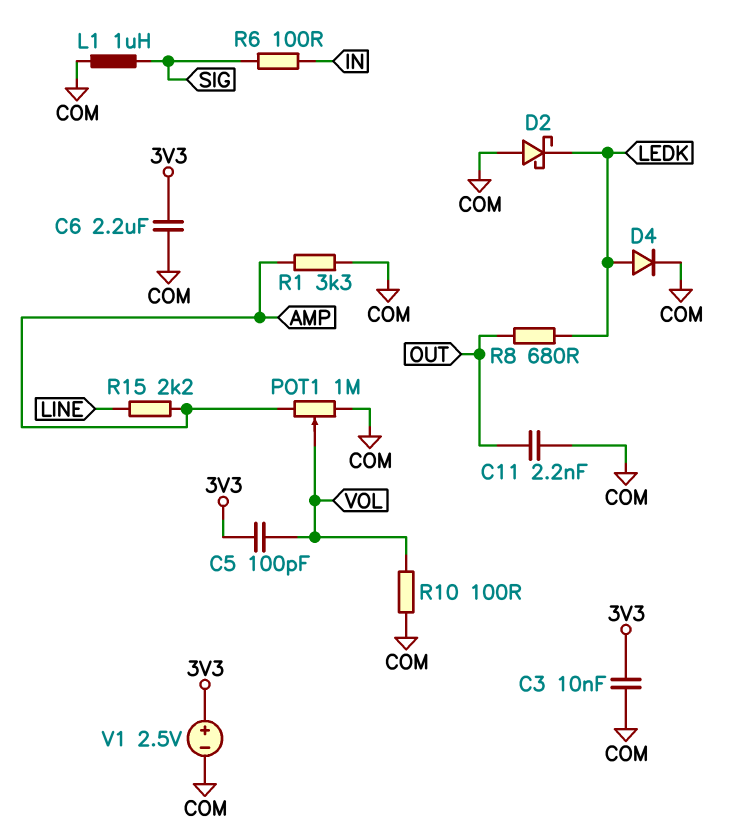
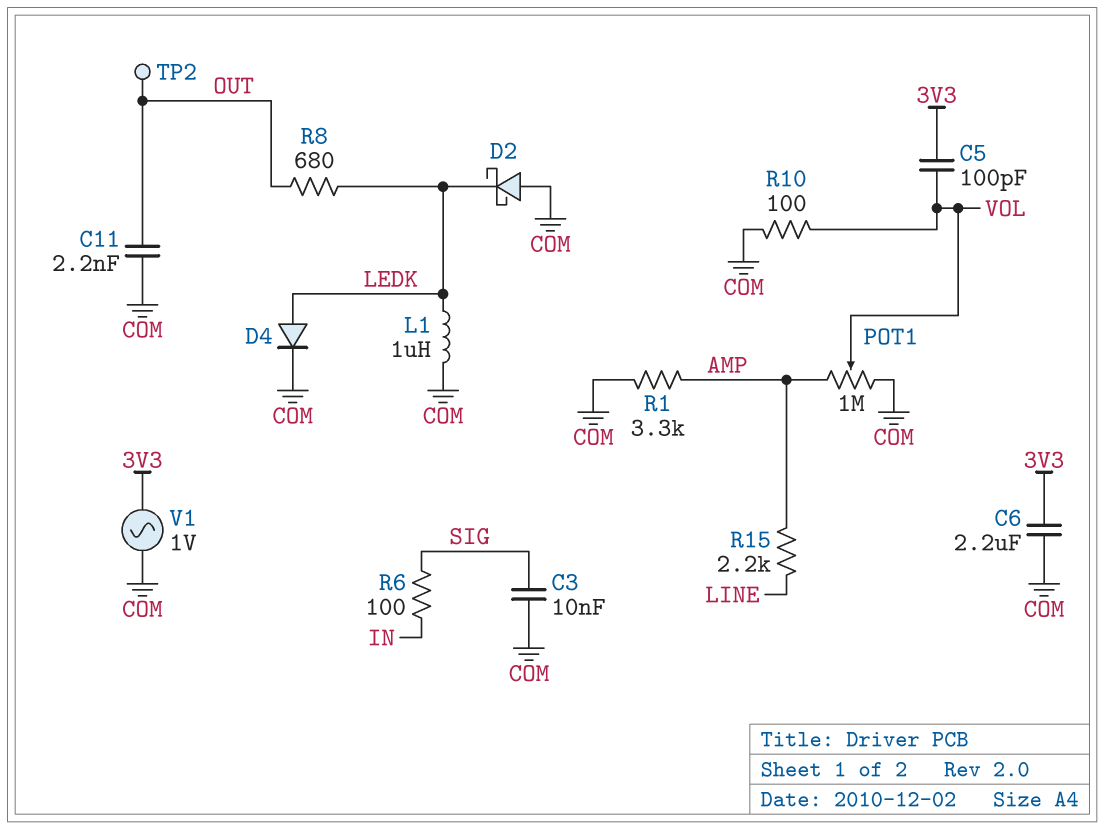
C3: 10nF (3V3, COM) -> 10nF (COM, SIG)
L1: 1uH (COM, SIG) -> 1uH (COM, LEDK)
TP2: none -> test point (OUT)
V1: 2.5V (plus 3V3, minus COM) -> AC 1V (3V3, COM)

